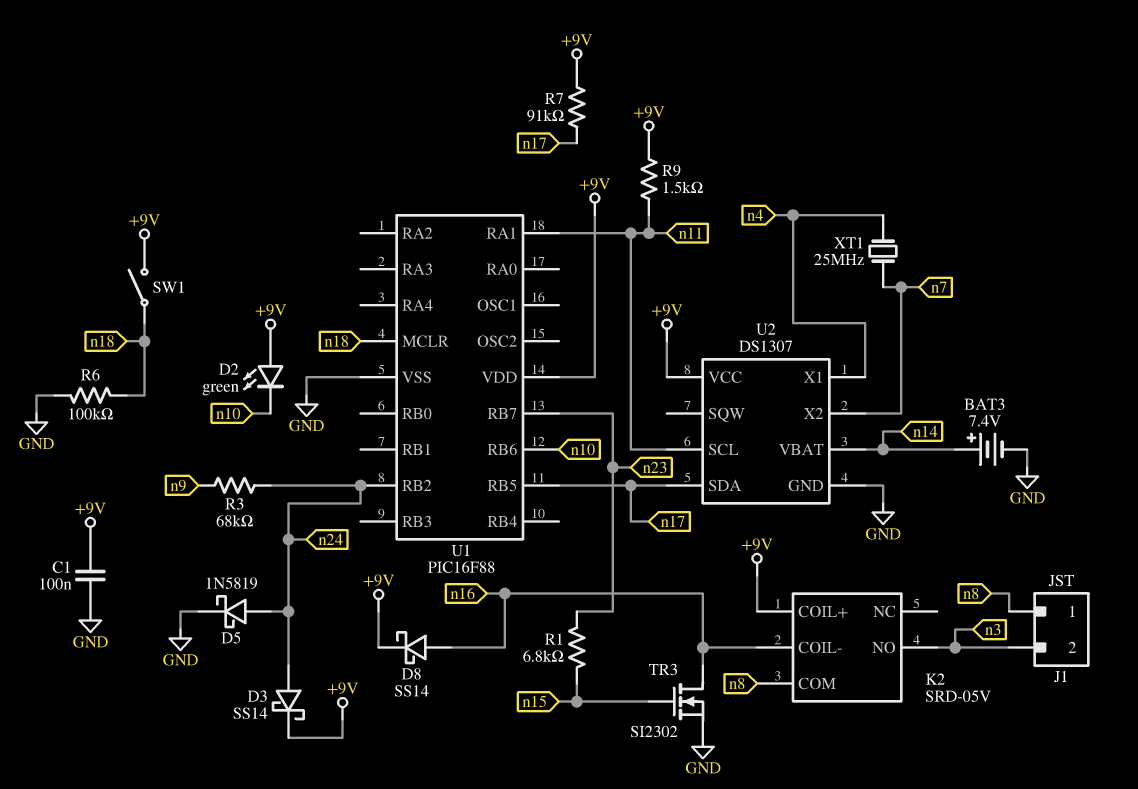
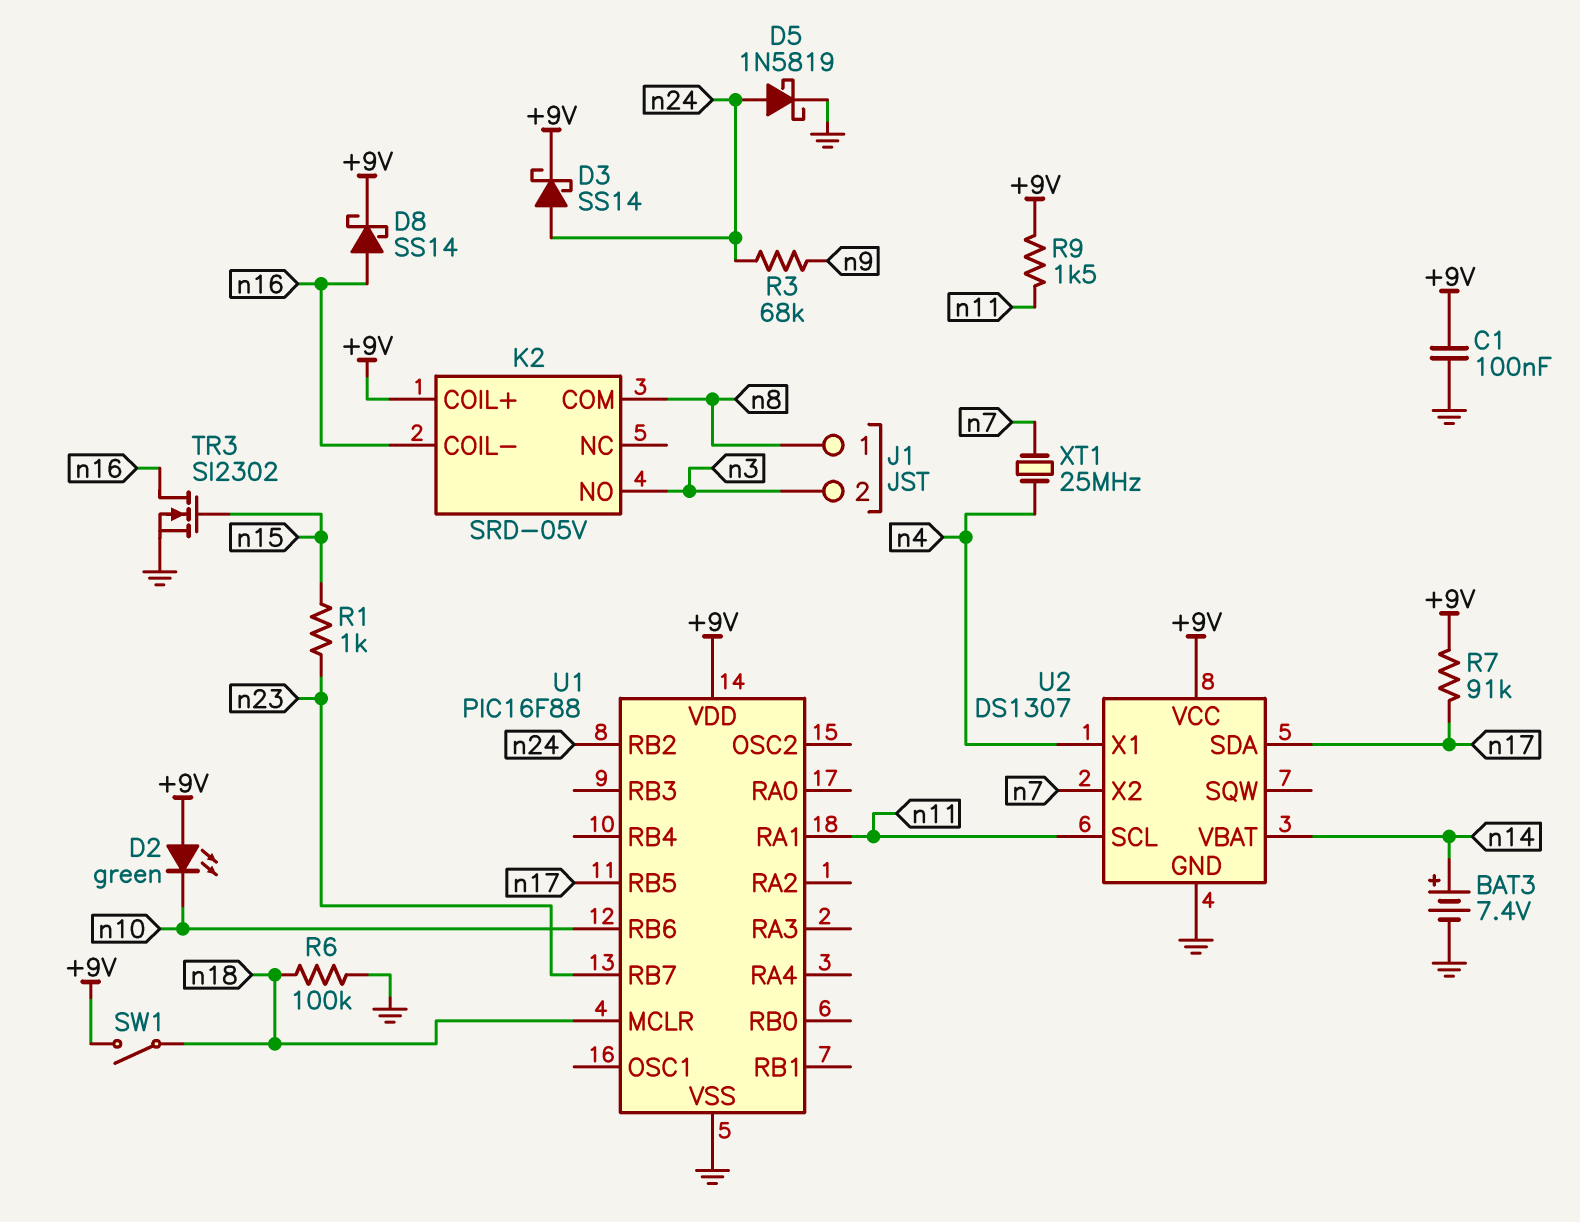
R1: 6.8k (n15, n23) -> 1k (n15, n23)

